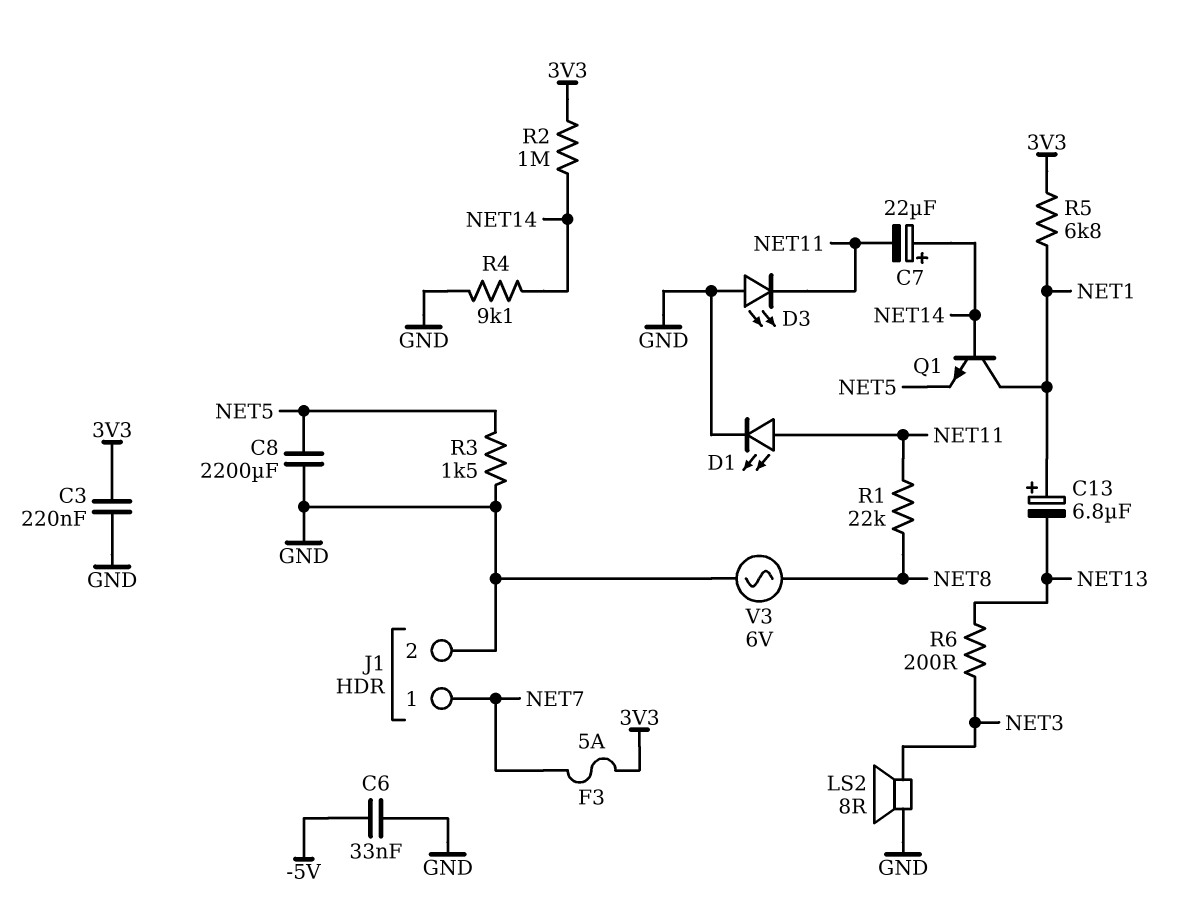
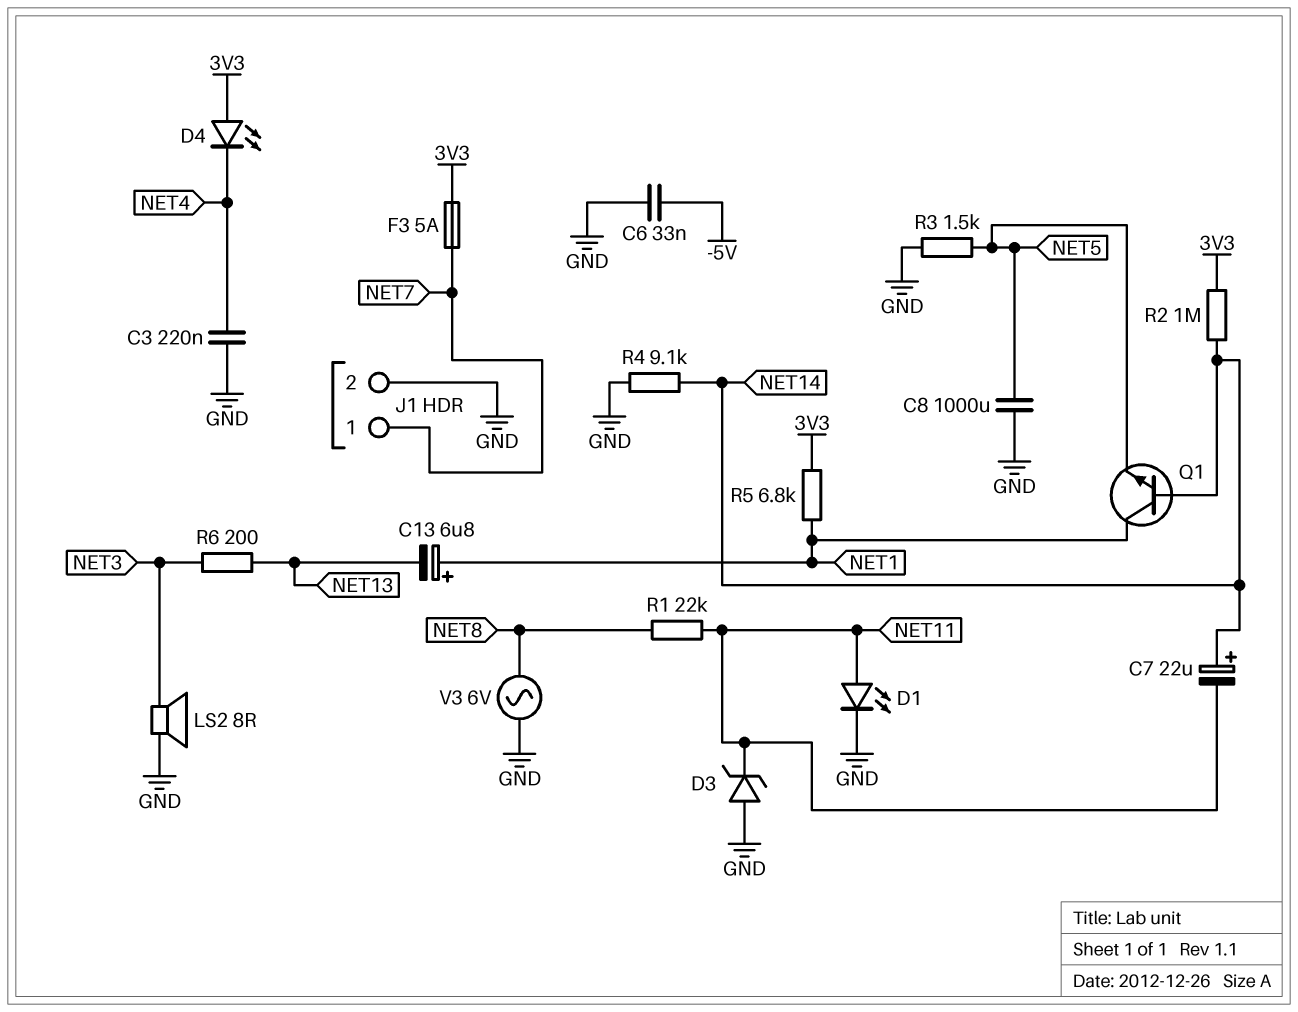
C3: 220nF (3V3, GND) -> 220nF (GND, NET4)
C8: 2200uF (GND, NET5) -> 1000uF (GND, NET5)
D3: LED (A GND, K NET11) -> zener (A GND, K NET11)
D4: none -> LED (A 3V3, K NET4)

